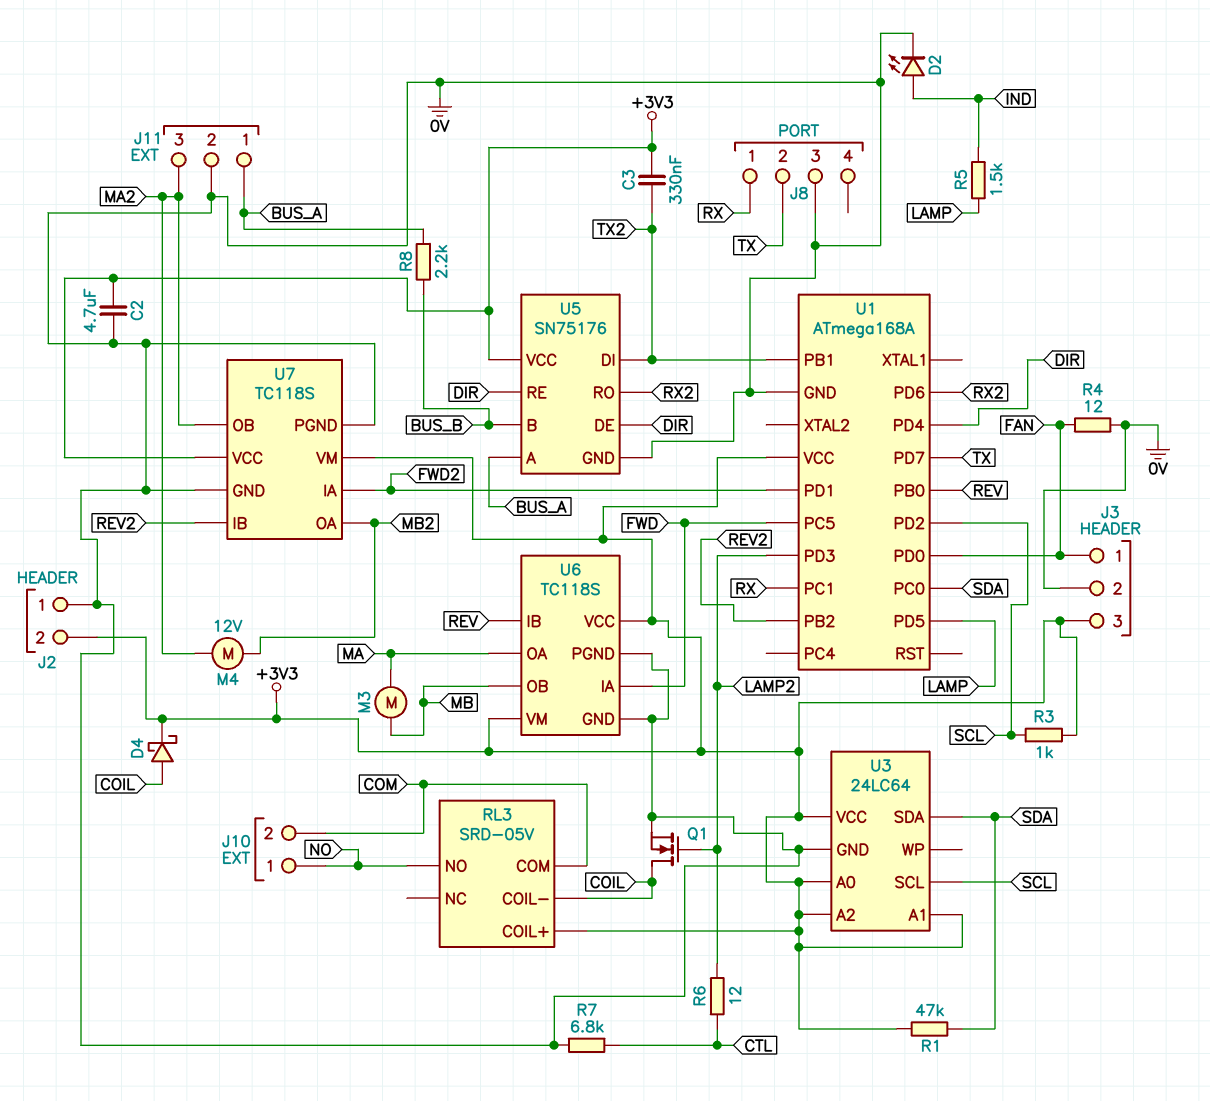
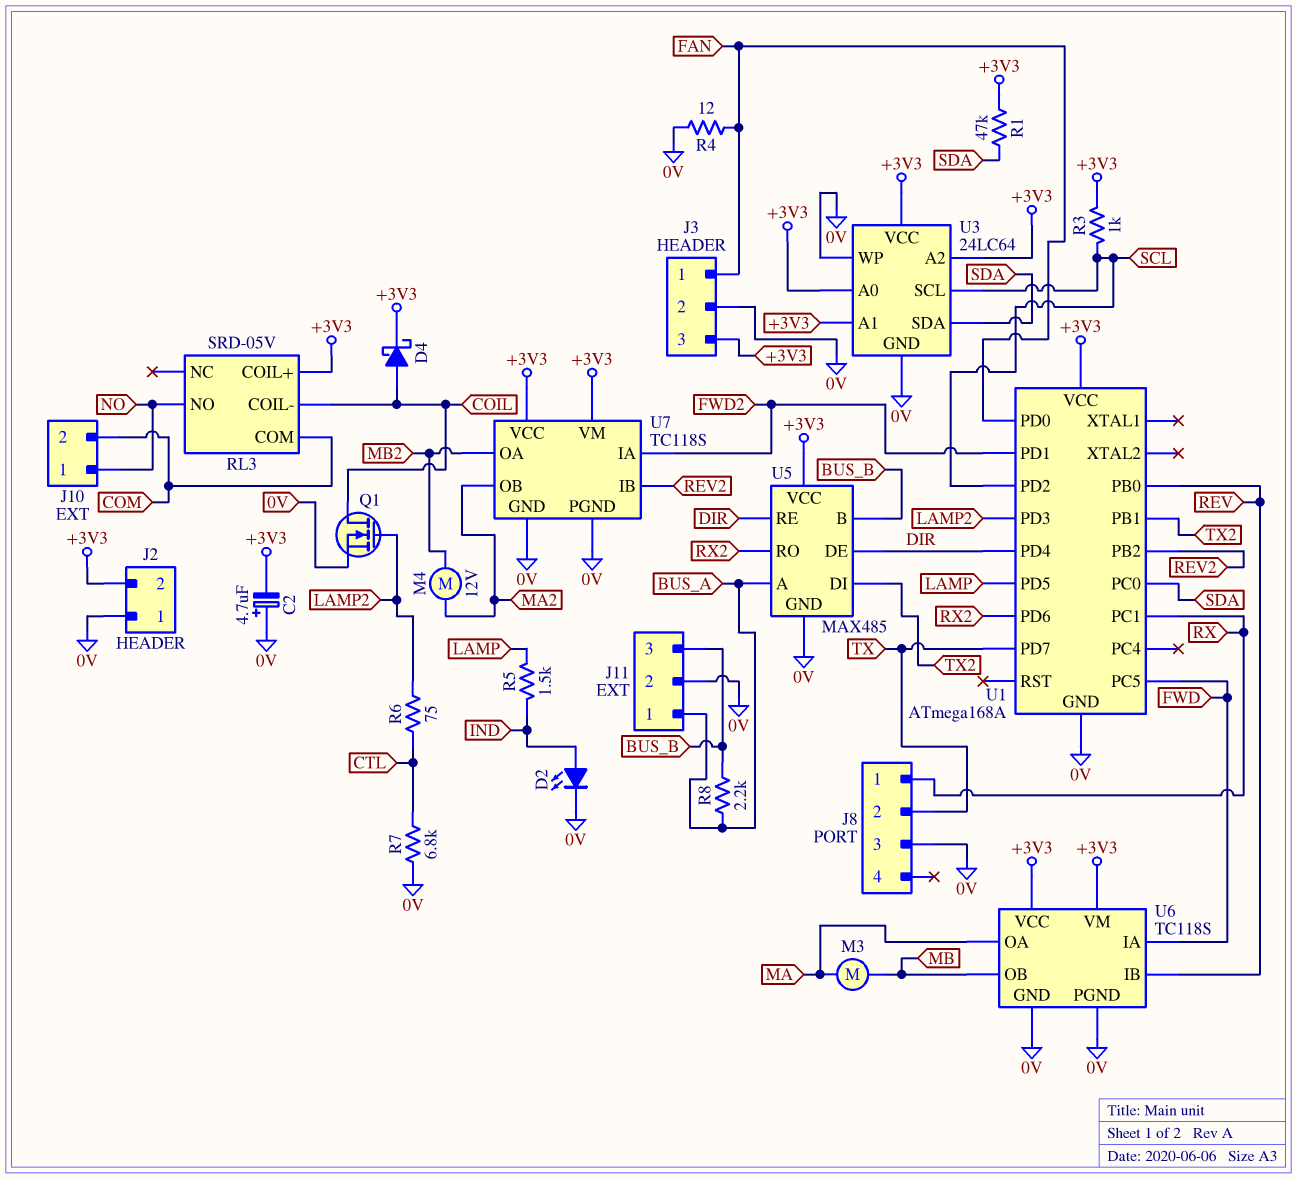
C2: 4.7uF (+3V3, 0V) -> 4.7uF (plus 0V, minus +3V3)
C3: 330nF (+3V3, TX2) -> none
J11 pin 3: MA2 -> BUS_B
R6: 12 (CTL, LAMP2) -> 75 (CTL, LAMP2)
U3 pin WP: none -> 0V
U5: SN75176 -> MAX485

